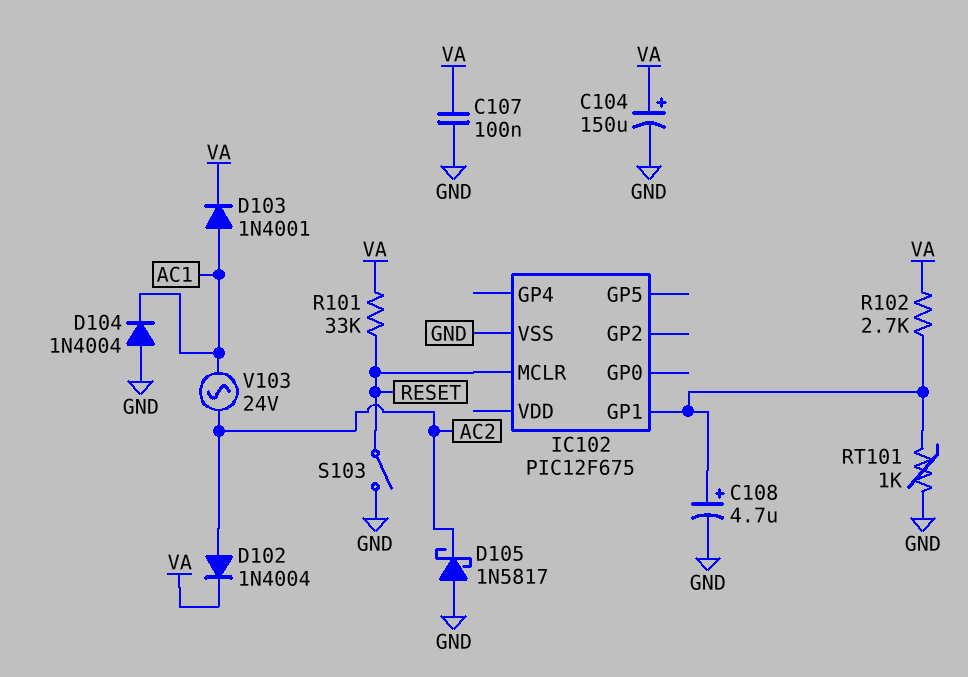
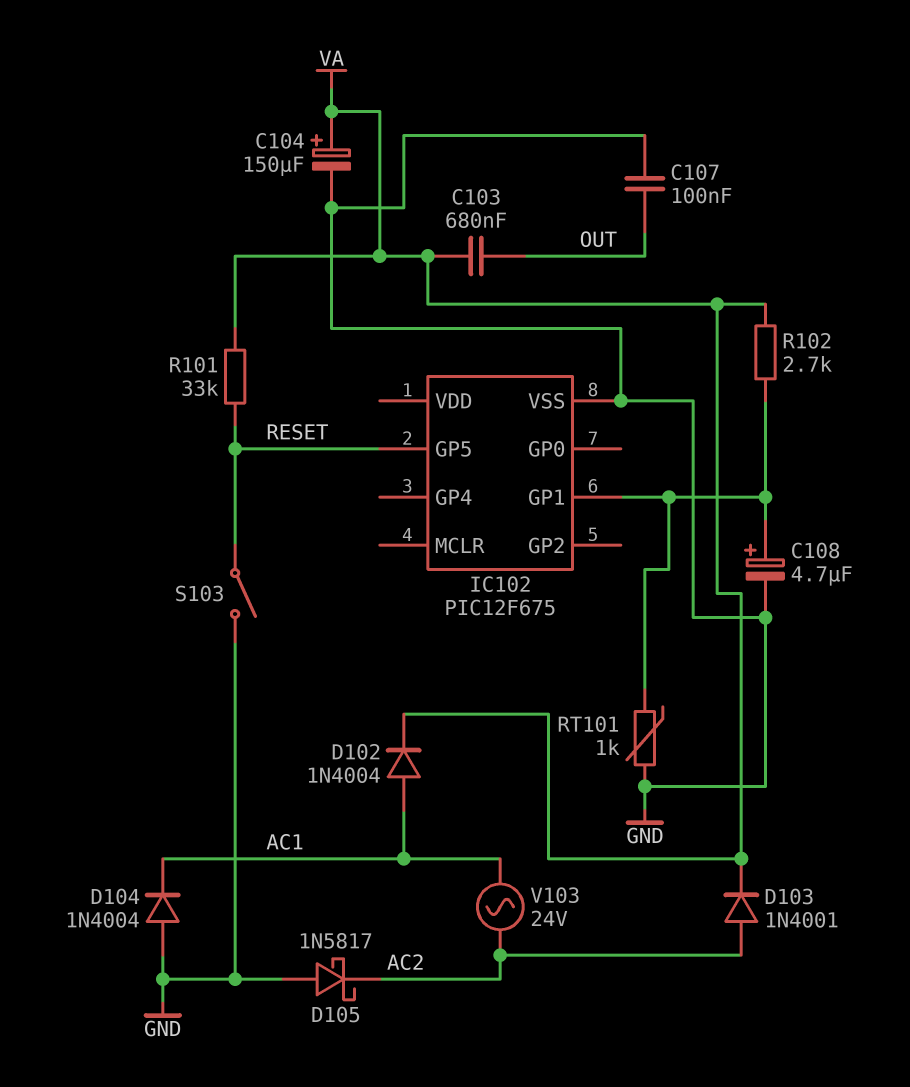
C103: none -> 680nF (OUT, VA)
C107: 100nF (GND, VA) -> 100nF (GND, OUT)
D102: diode 1N4004 (A AC2, K VA) -> diode 1N4004 (A AC1, K VA)
D103: diode 1N4001 (A AC1, K VA) -> diode 1N4001 (A AC2, K VA)
IC102 pin GP5: none -> RESET
IC102 pin MCLR: RESET -> none

